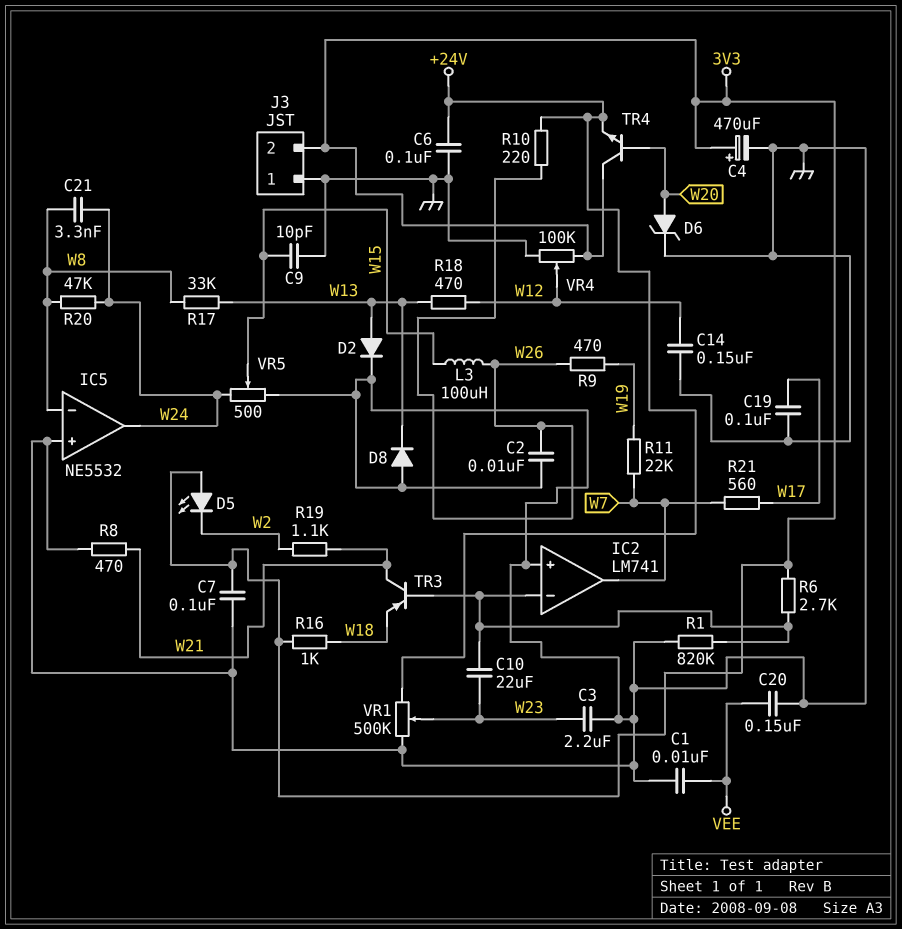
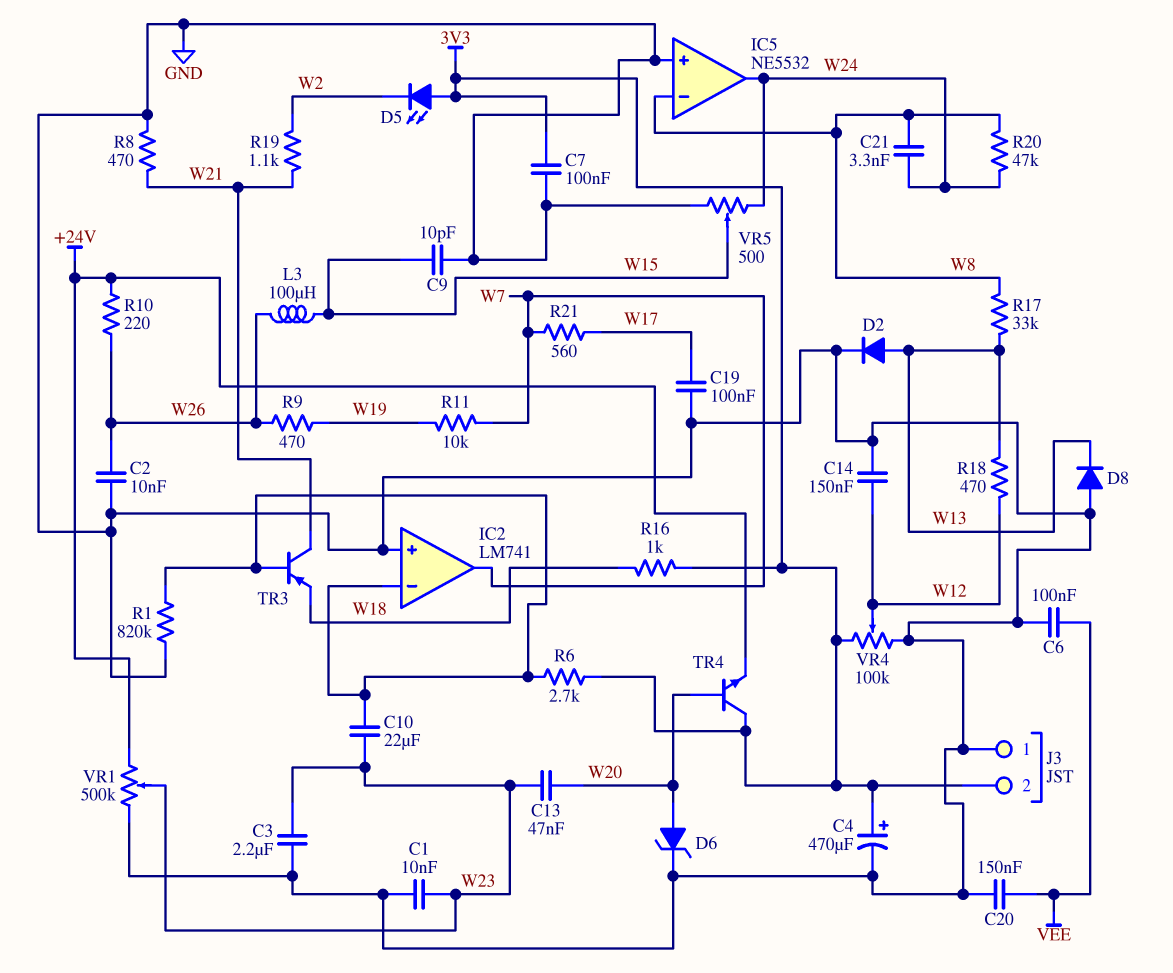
C1: 10nF (GND, VEE) -> 10nF (GND, W23)
C6: 100nF (+24V, GND) -> 100nF (GND, VEE)
C13: none -> 47nF (W20, W23)
R11: 22k (W7, W19) -> 10k (W7, W19)

